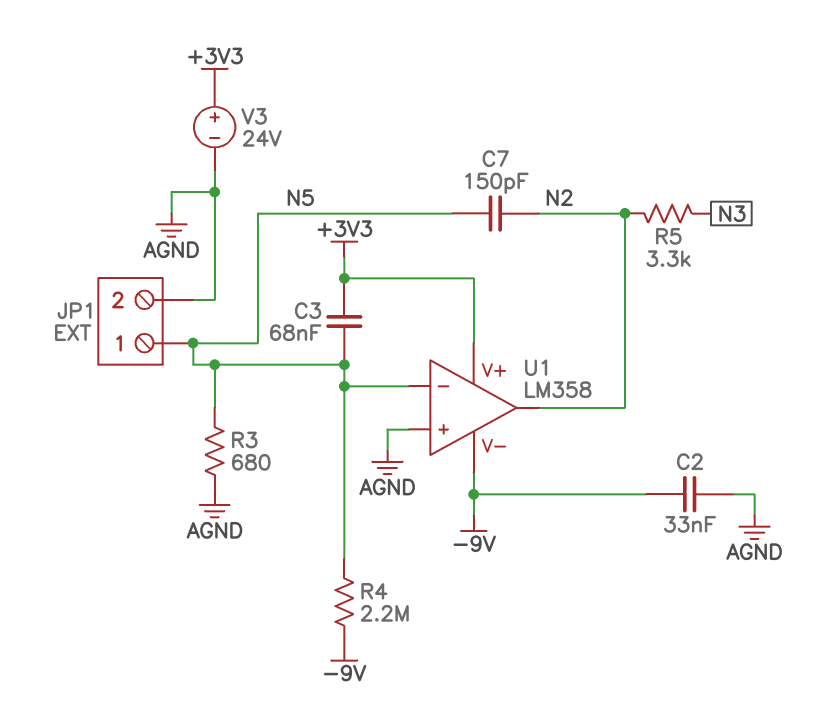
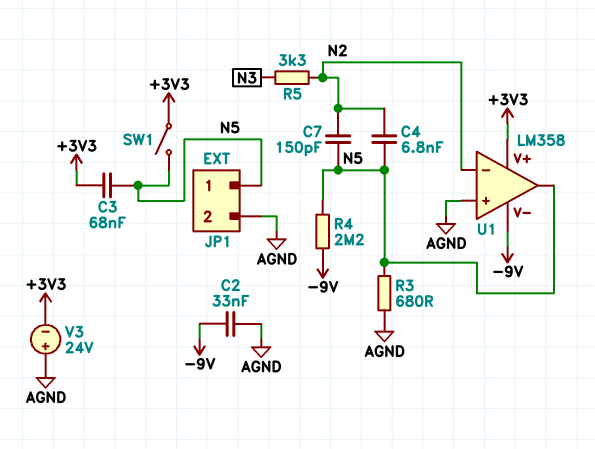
C4: none -> 6.8nF (N2, N5)
SW1: none -> switch (+3V3, N5)
U1 pin in-: N5 -> N2
U1 pin out: N2 -> N5
V3: 24V (plus +3V3, minus AGND) -> 24V (plus AGND, minus +3V3)

